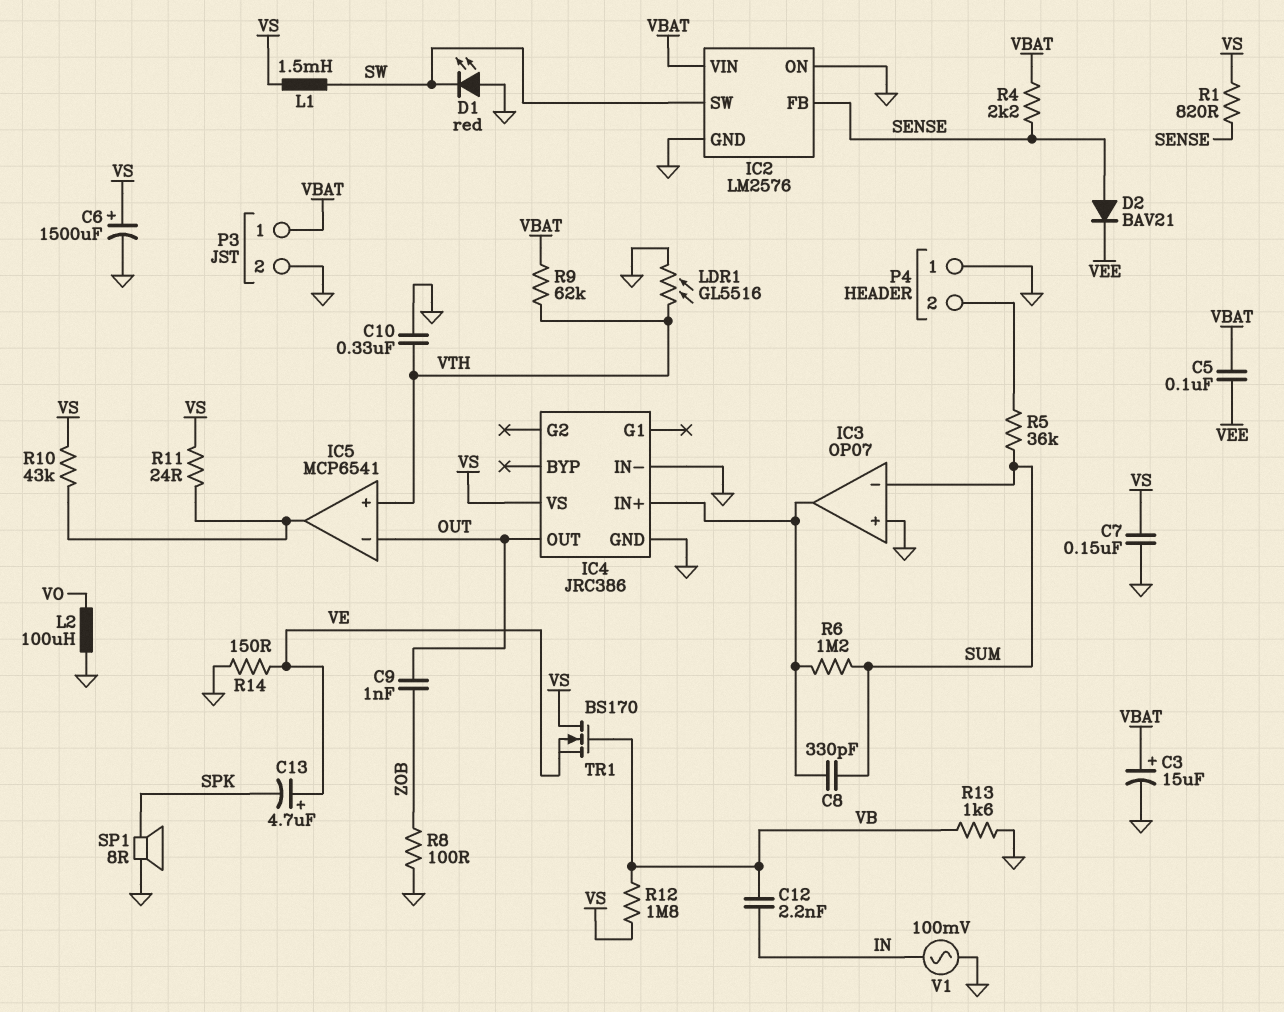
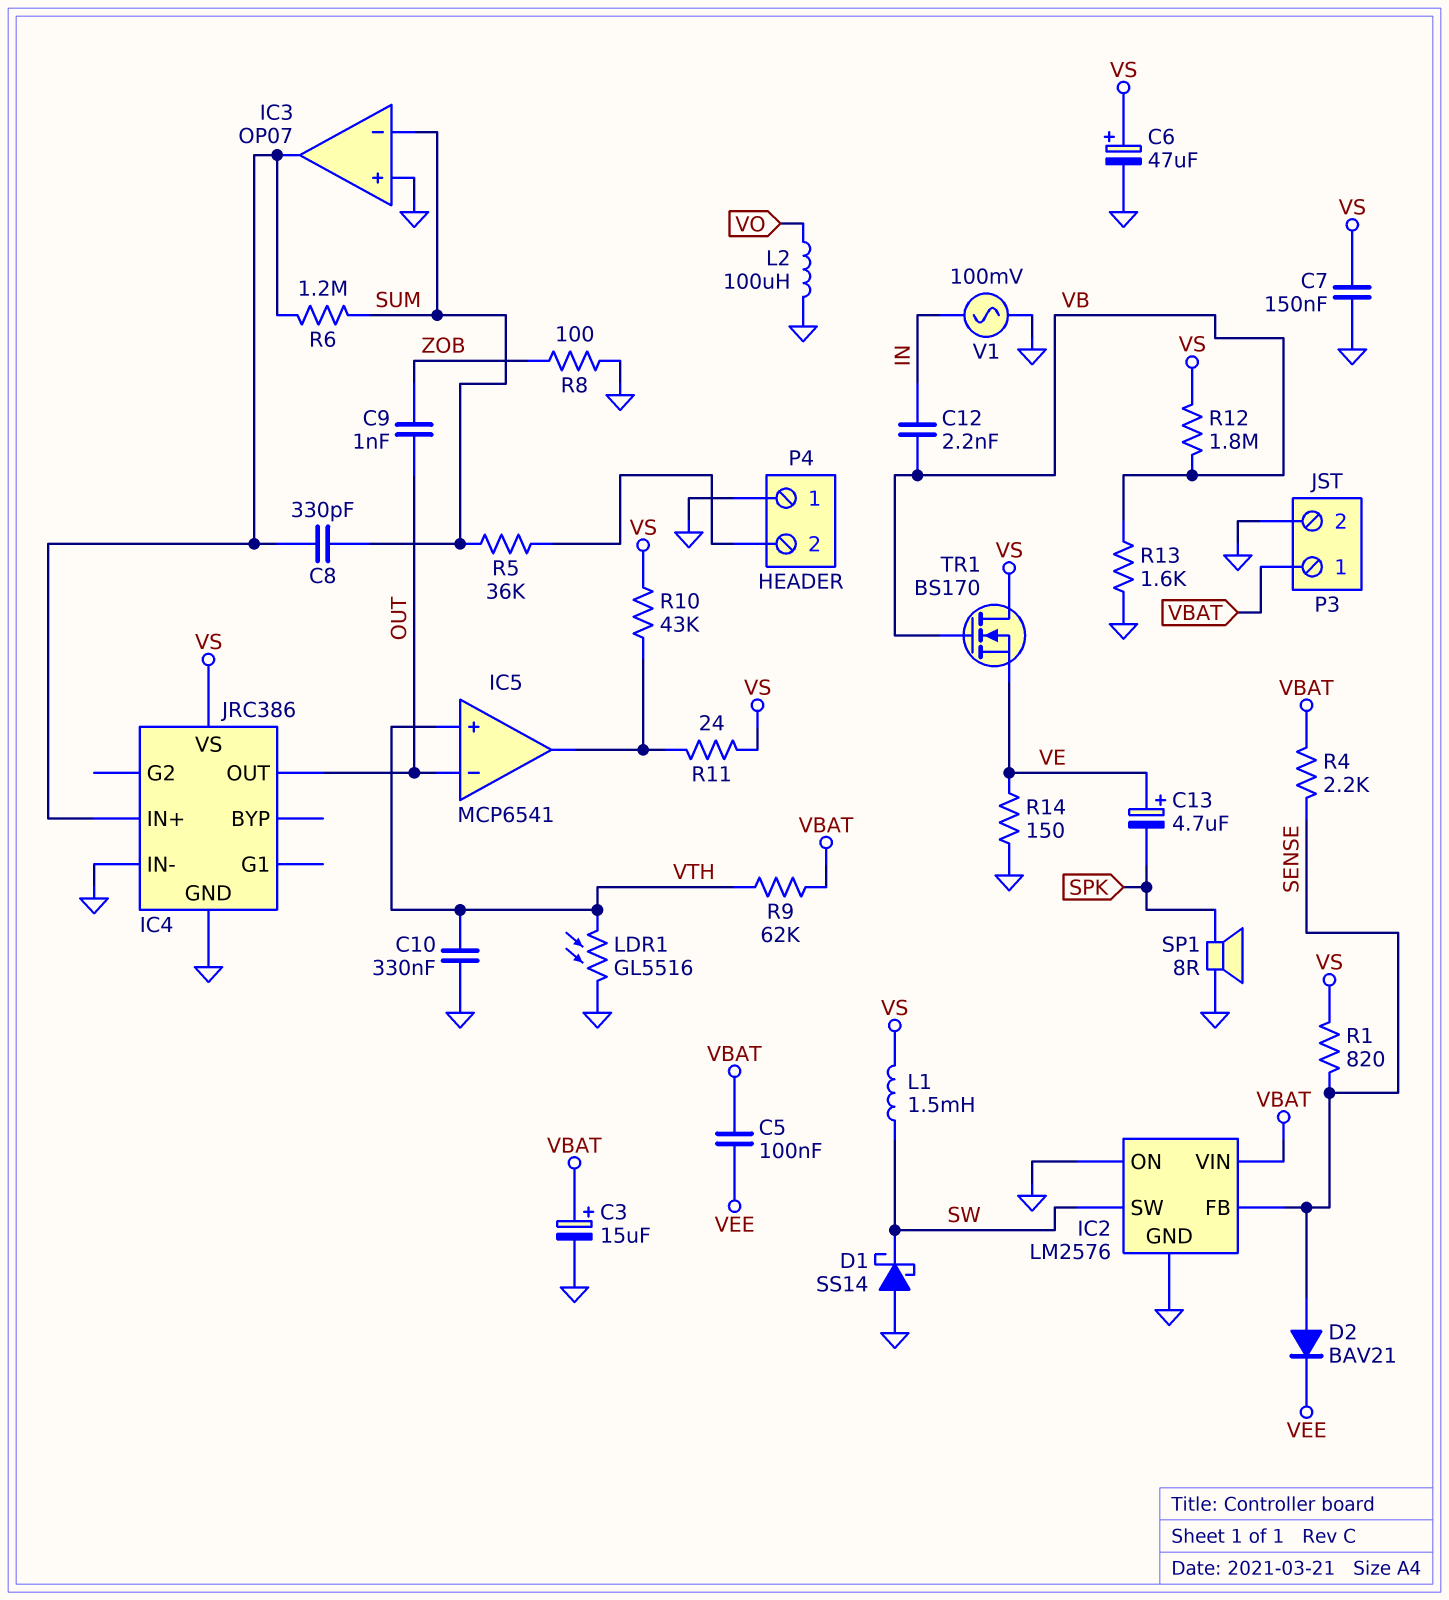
C6: 1500uF (plus VS, minus GND) -> 47uF (plus VS, minus GND)
D1: LED red (A GND, K SW) -> schottky SS14 (A GND, K SW)

